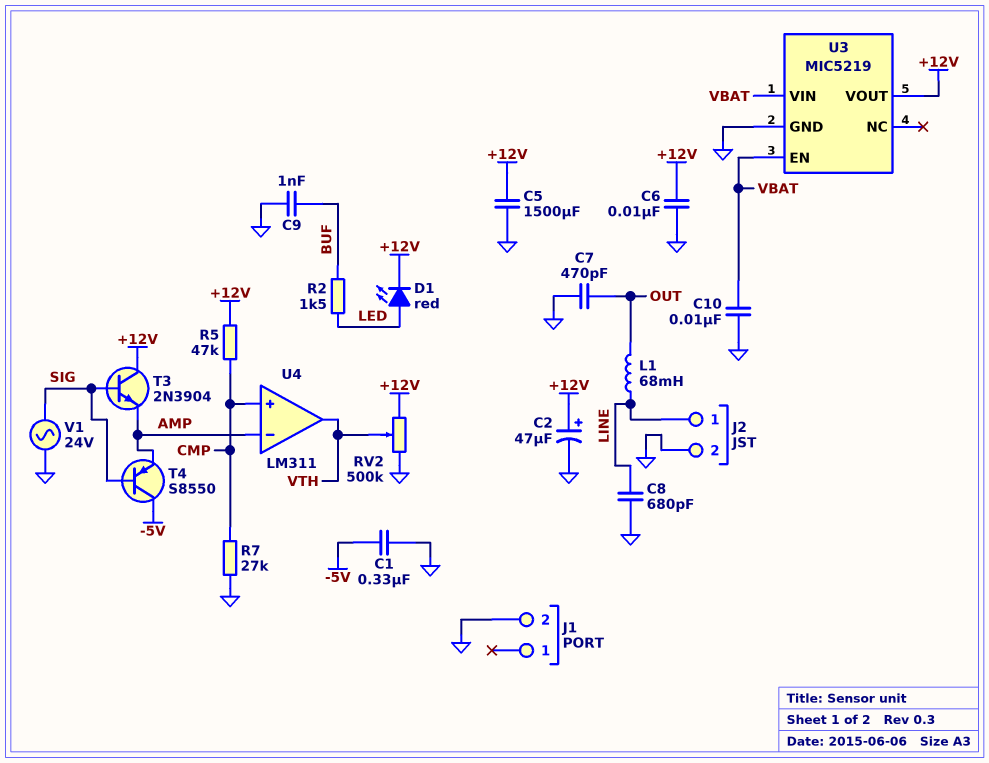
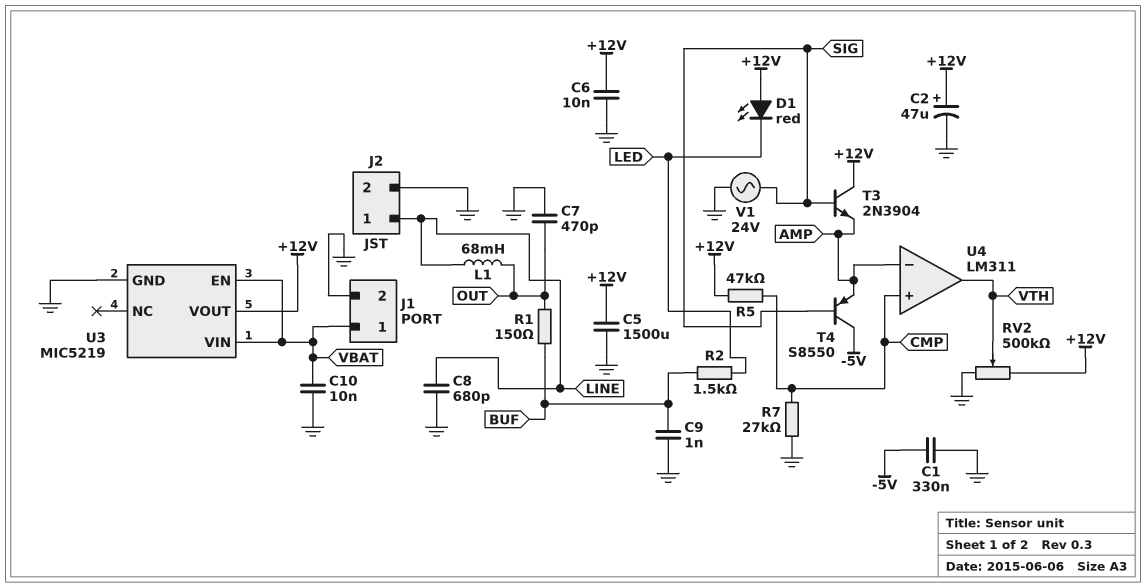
D1: LED red (A LED, K +12V) -> LED red (A +12V, K LED)
J1 pin 1: none -> VBAT
R1: none -> 150 (BUF, OUT)

